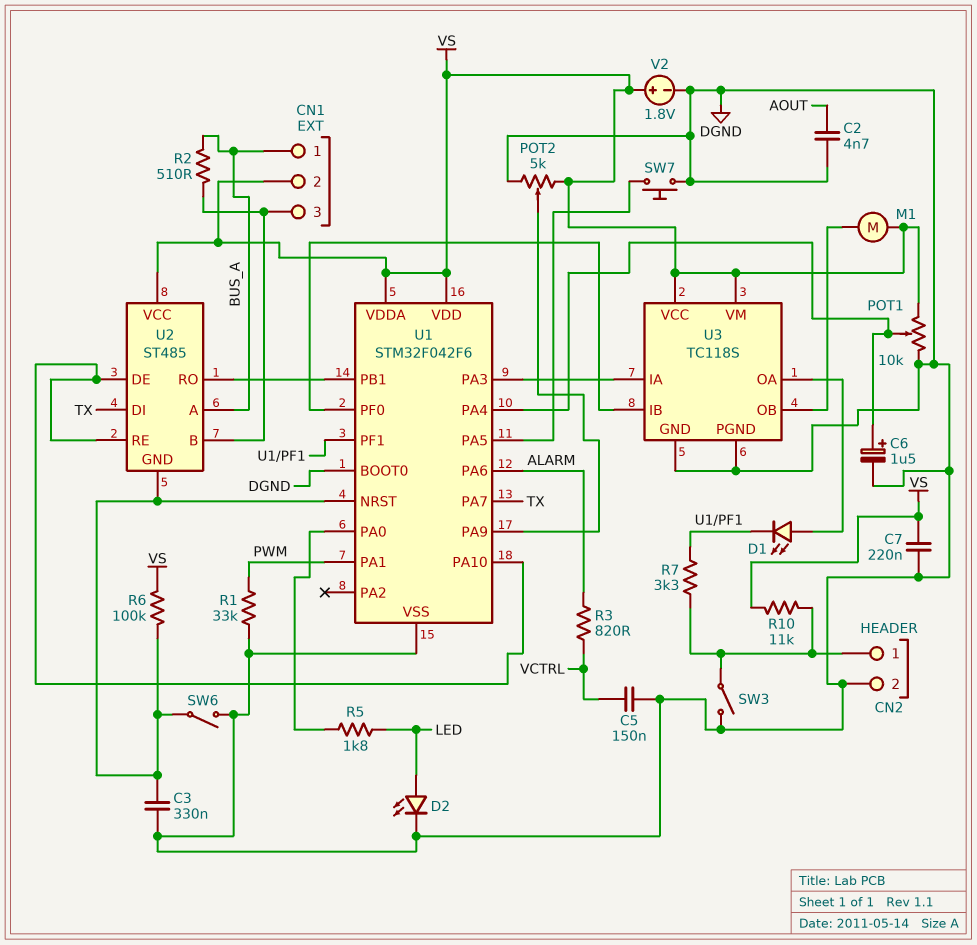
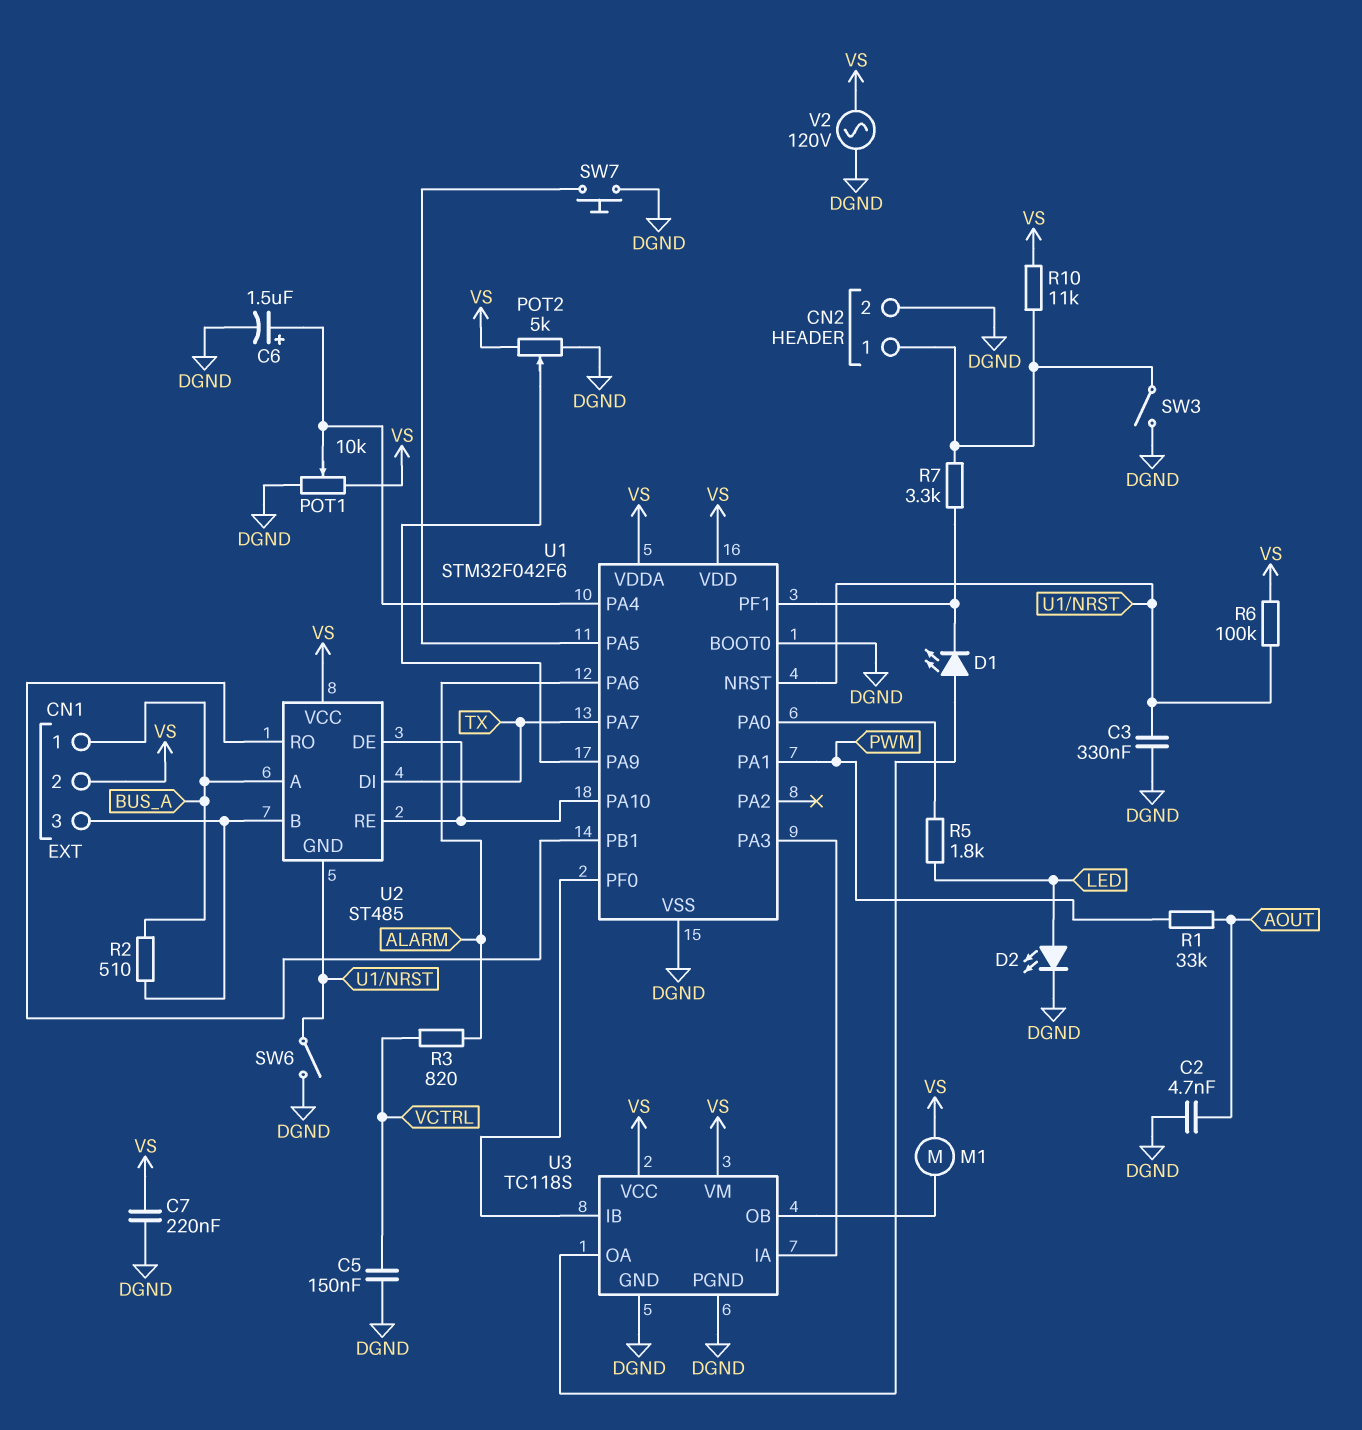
R1: 33k (DGND, PWM) -> 33k (AOUT, PWM)
V2: 1.8V (plus VS, minus DGND) -> AC 120V (DGND, VS)

